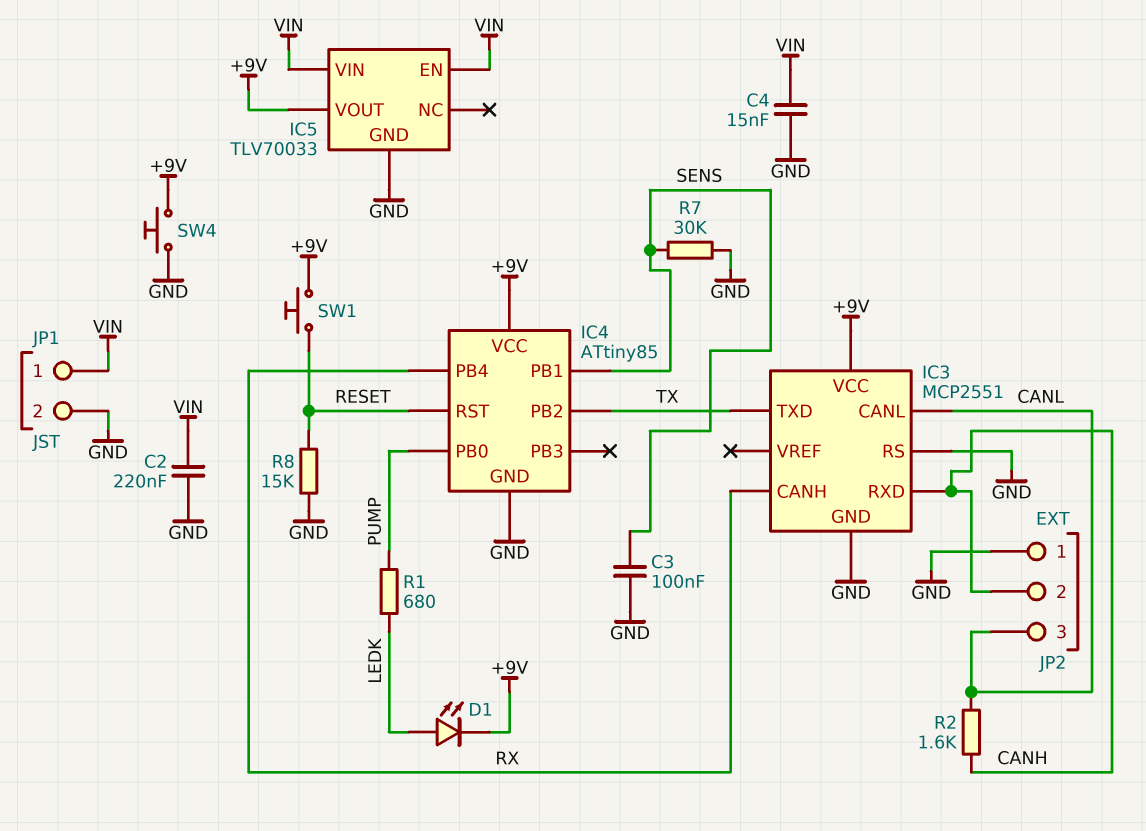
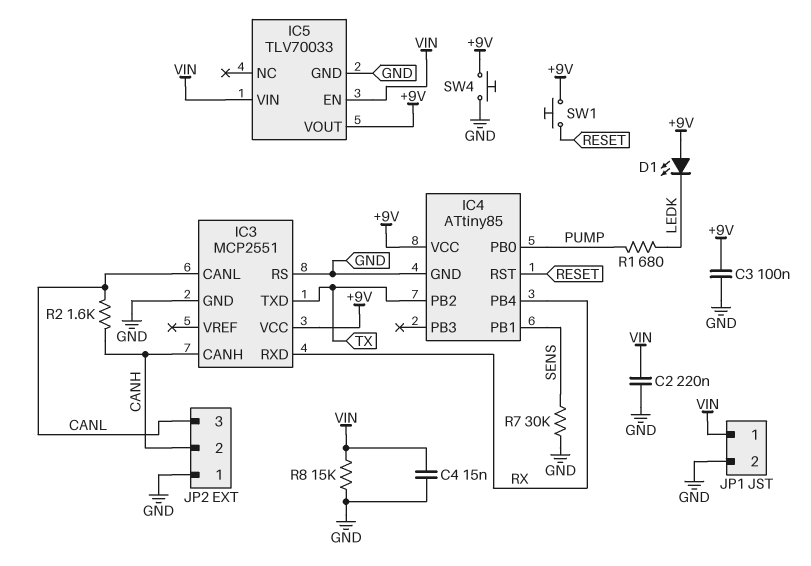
C3: 100nF (GND, SENS) -> 100nF (+9V, GND)
D1: LED (A LEDK, K +9V) -> LED (A +9V, K LEDK)
IC3 pin CANH: RX -> CANH
IC3 pin RXD: CANH -> RX
R8: 15k (GND, RESET) -> 15k (GND, VIN)

